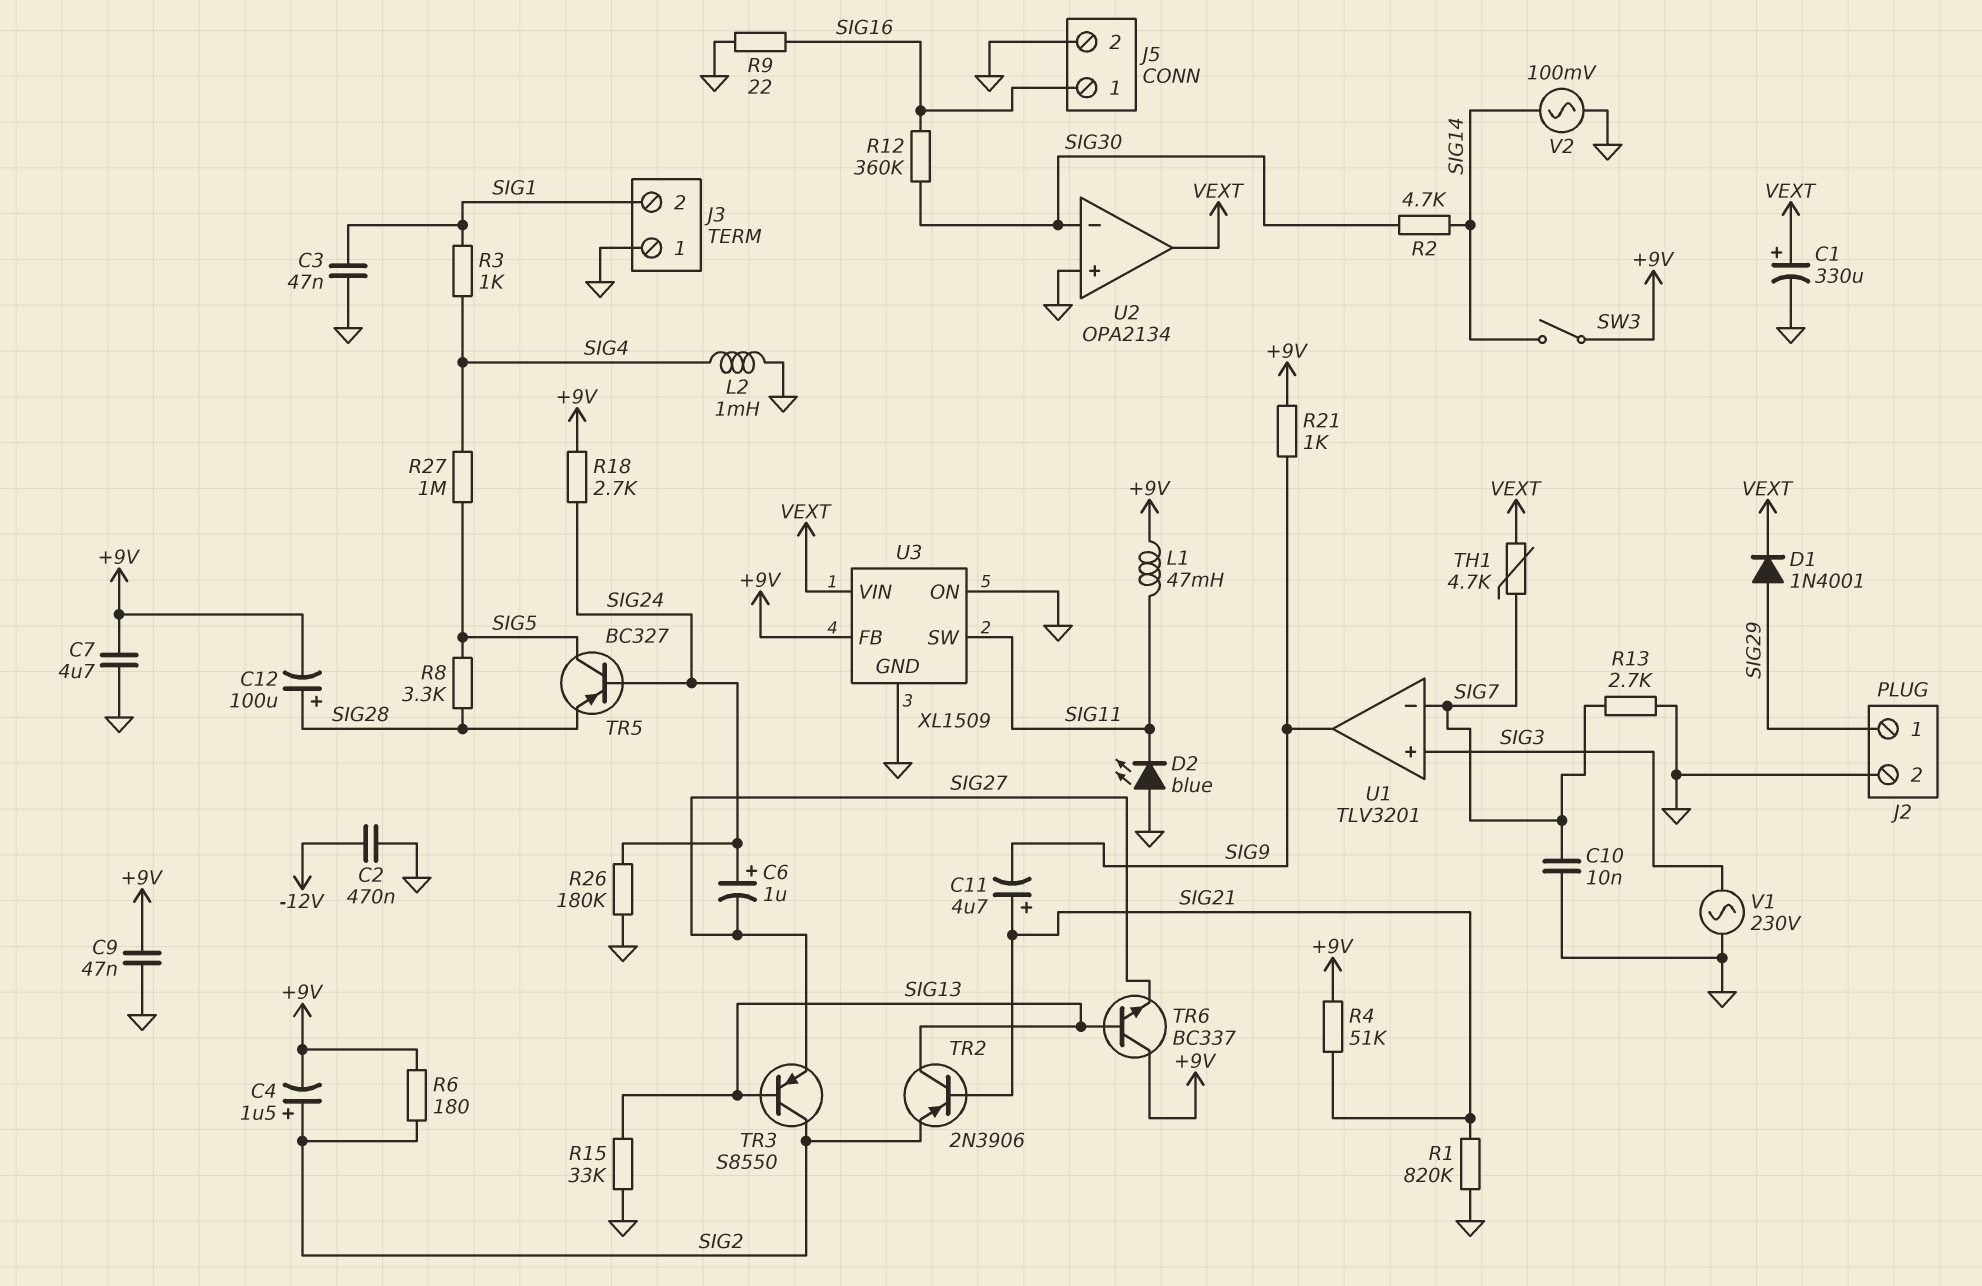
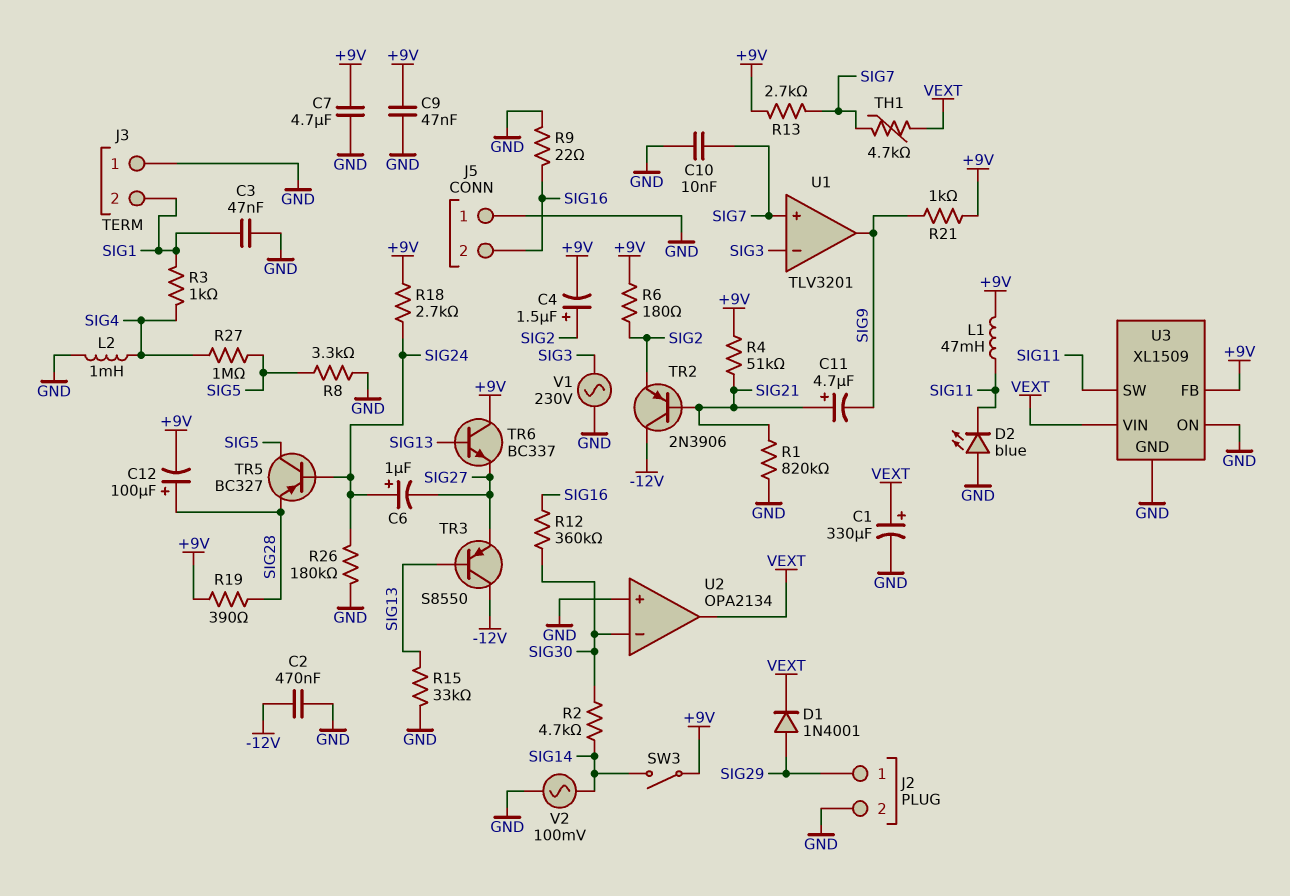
J5 pin 1: SIG16 -> GND
J5 pin 2: GND -> SIG16
R8: 3.3k (SIG5, SIG28) -> 3.3k (GND, SIG5)
R13: 2.7k (GND, SIG7) -> 2.7k (+9V, SIG7)
R19: none -> 390 (+9V, SIG28)
TR2: PNP 2N3906 (B SIG21, C SIG13, E SIG2) -> PNP 2N3906 (B SIG21, C -12V, E SIG2)
TR3: PNP S8550 (B SIG13, C SIG2, E SIG27) -> PNP S8550 (B SIG13, C -12V, E SIG27)
U1 pin in+: SIG3 -> SIG7
U1 pin in-: SIG7 -> SIG3

